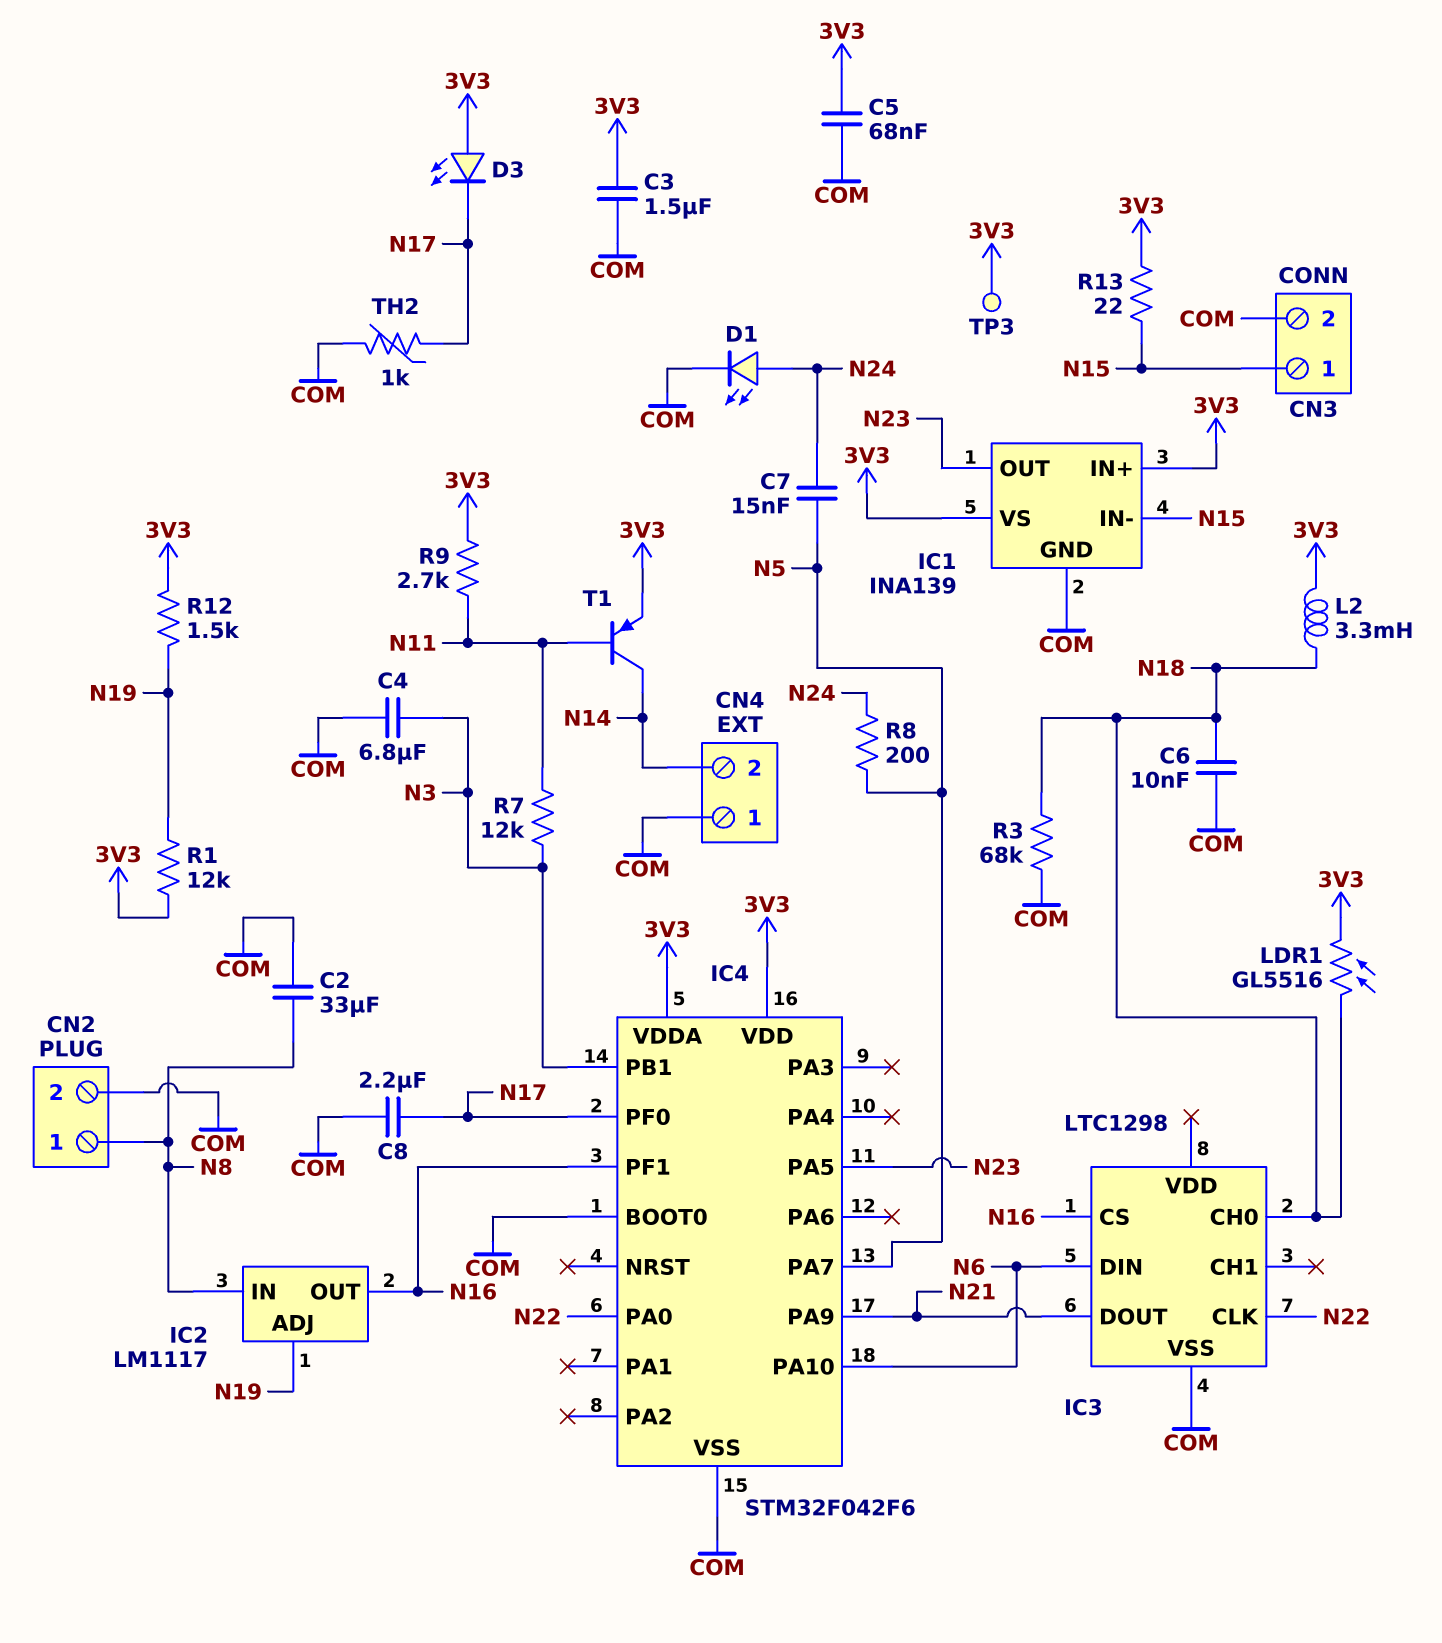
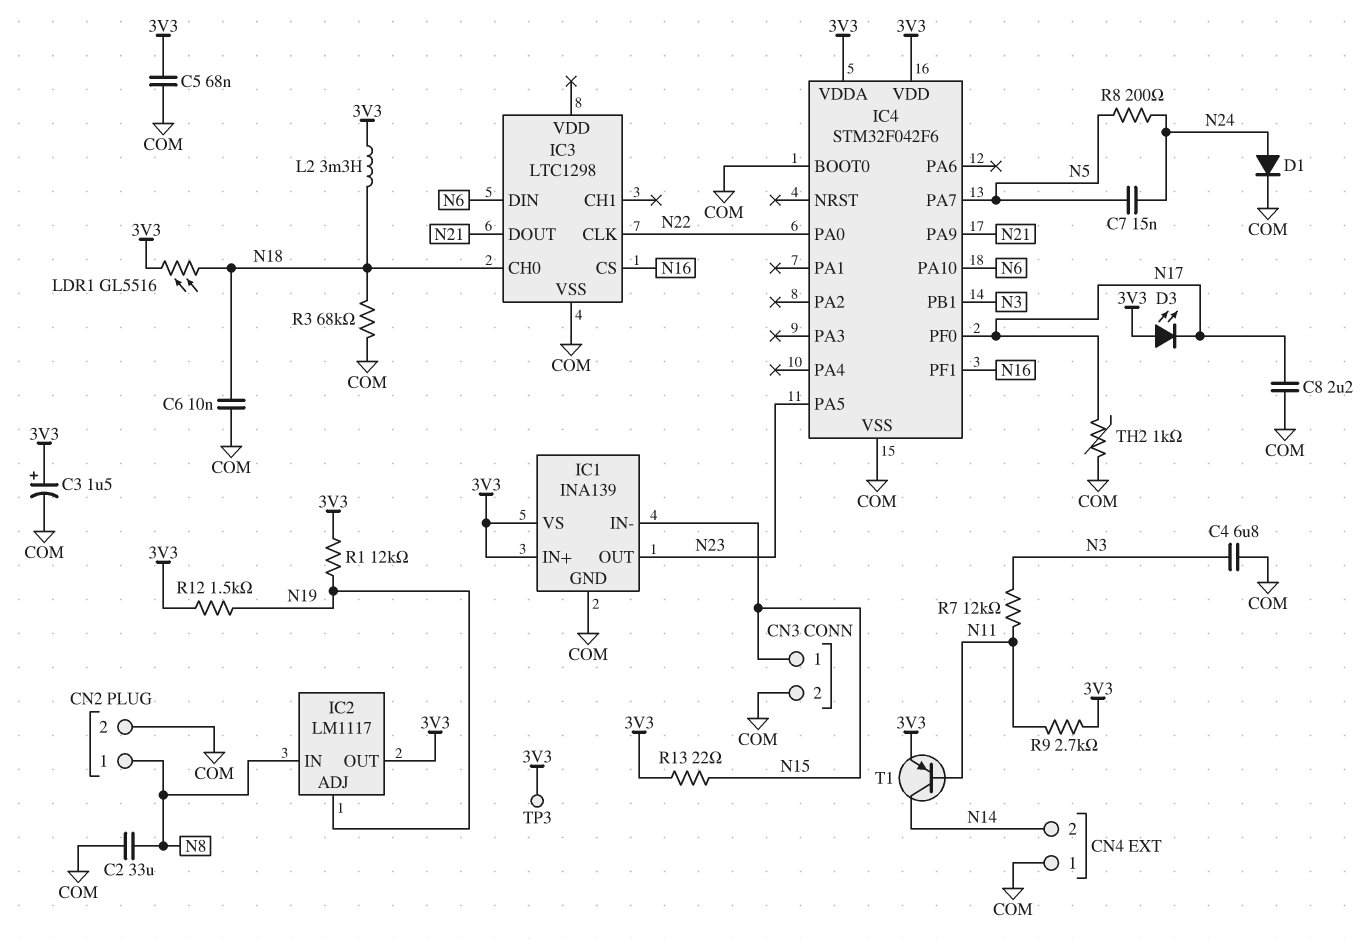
C3: 1.5uF (3V3, COM) -> 1.5uF (plus 3V3, minus COM)
D1: LED (A N24, K COM) -> diode (A N24, K COM)
IC2 pin OUT: N16 -> 3V3

